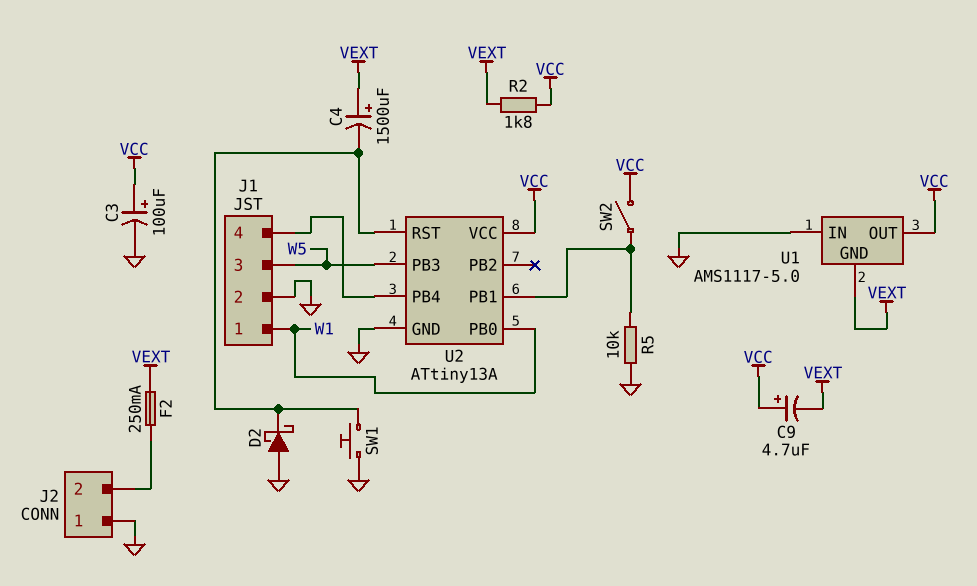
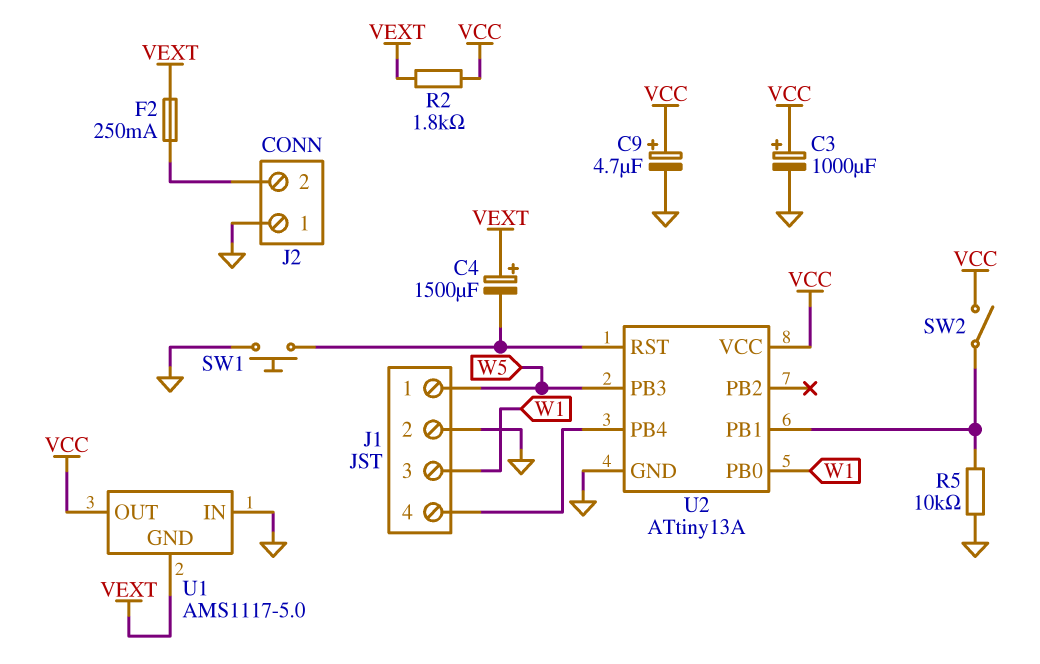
C3: 100uF (plus VCC, minus GND) -> 1000uF (plus VCC, minus GND)
C9: 4.7uF (plus VCC, minus VEXT) -> 4.7uF (plus VCC, minus GND)
D2: schottky (A GND, K U2/RST) -> none
J1 pin 1: W1 -> W5
J1 pin 3: W5 -> W1

